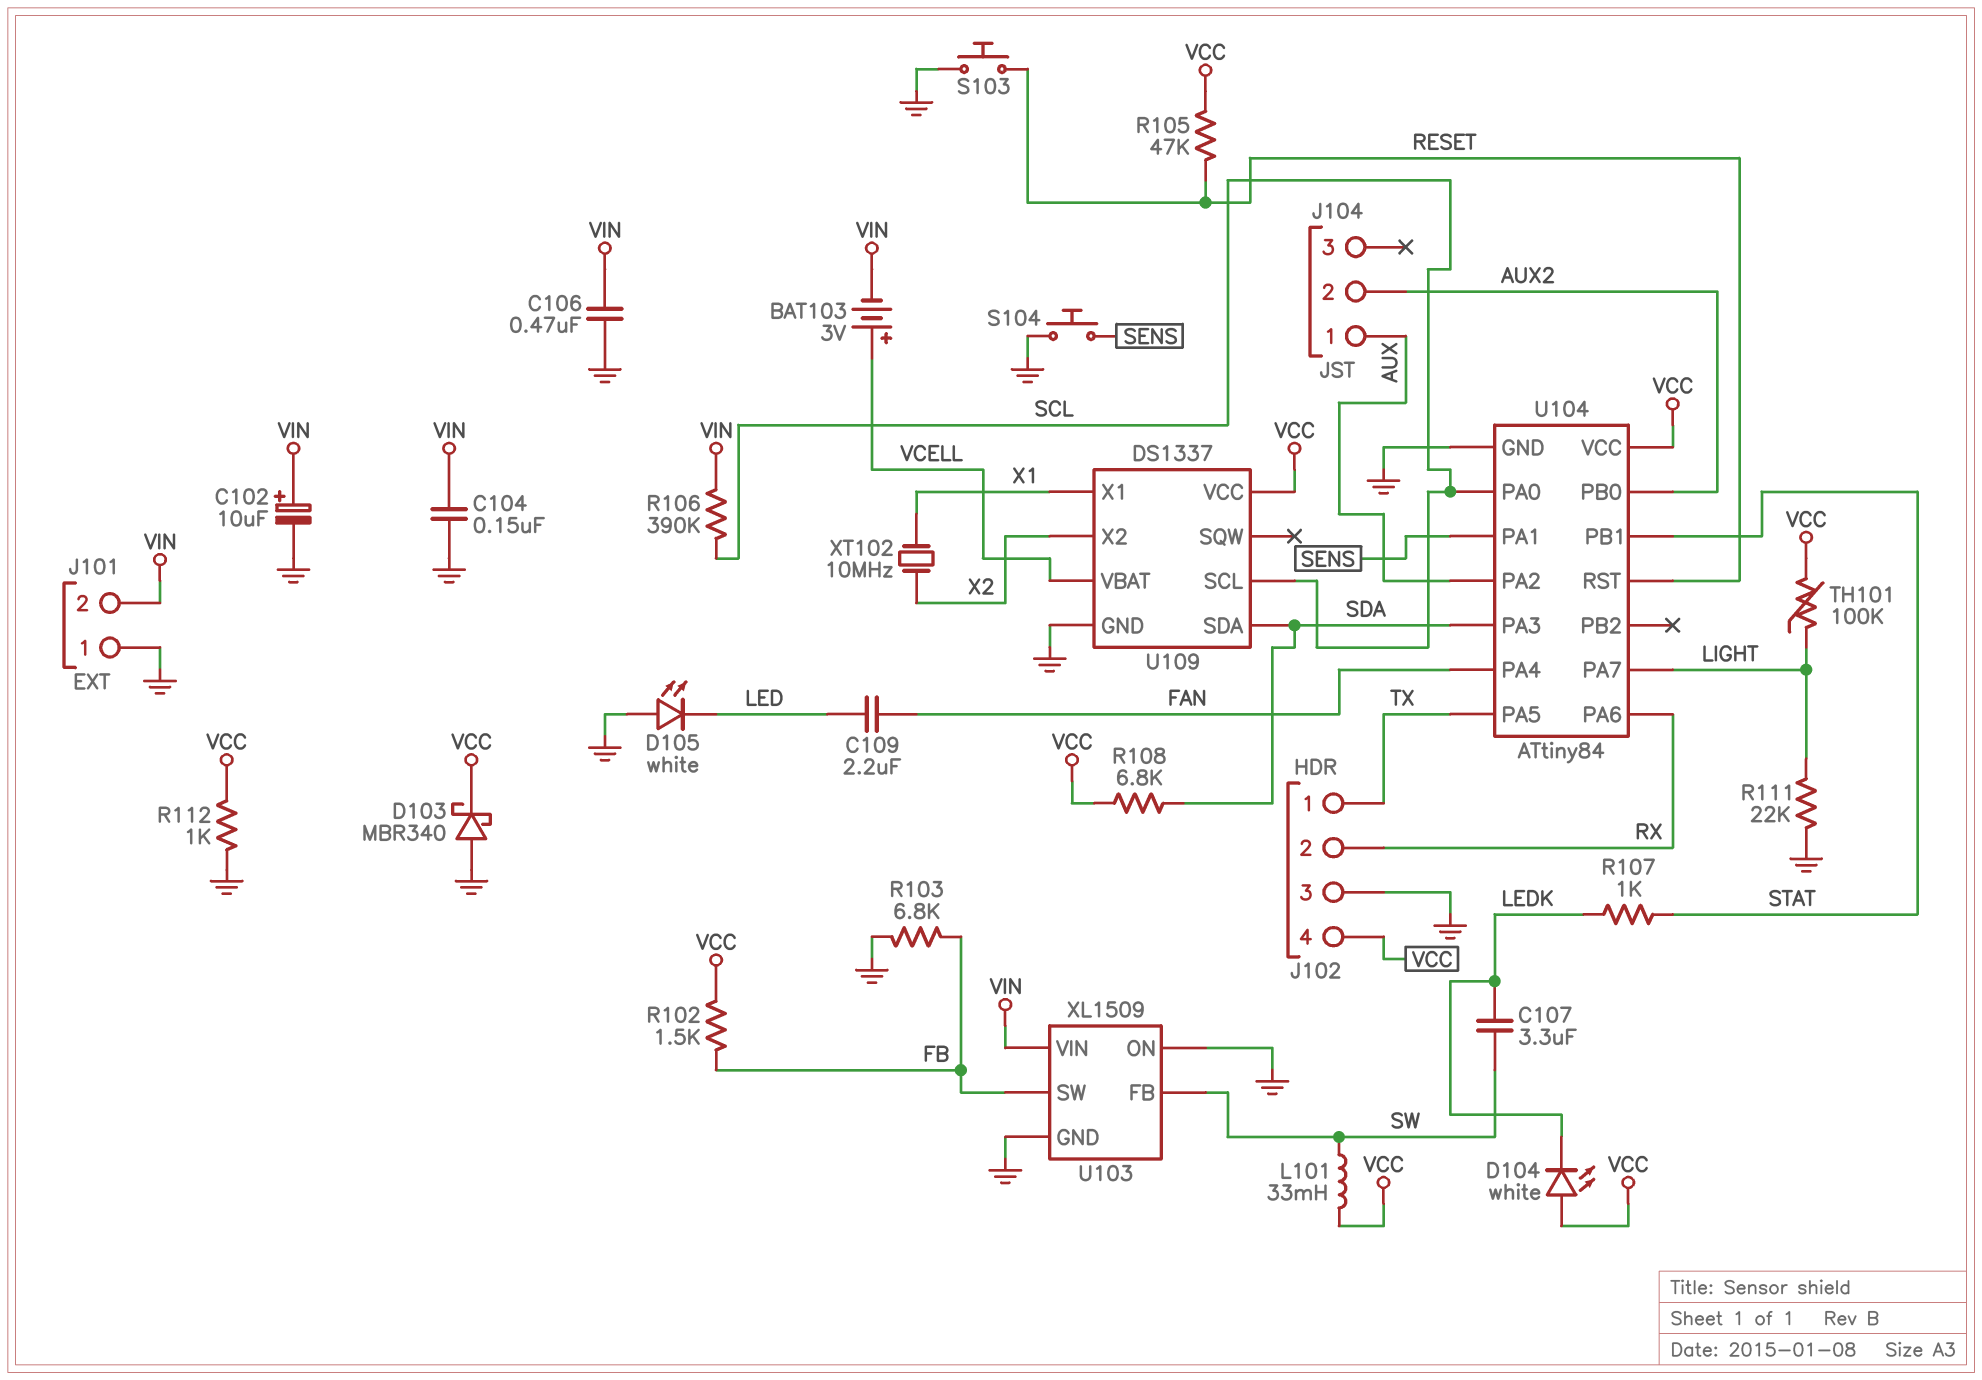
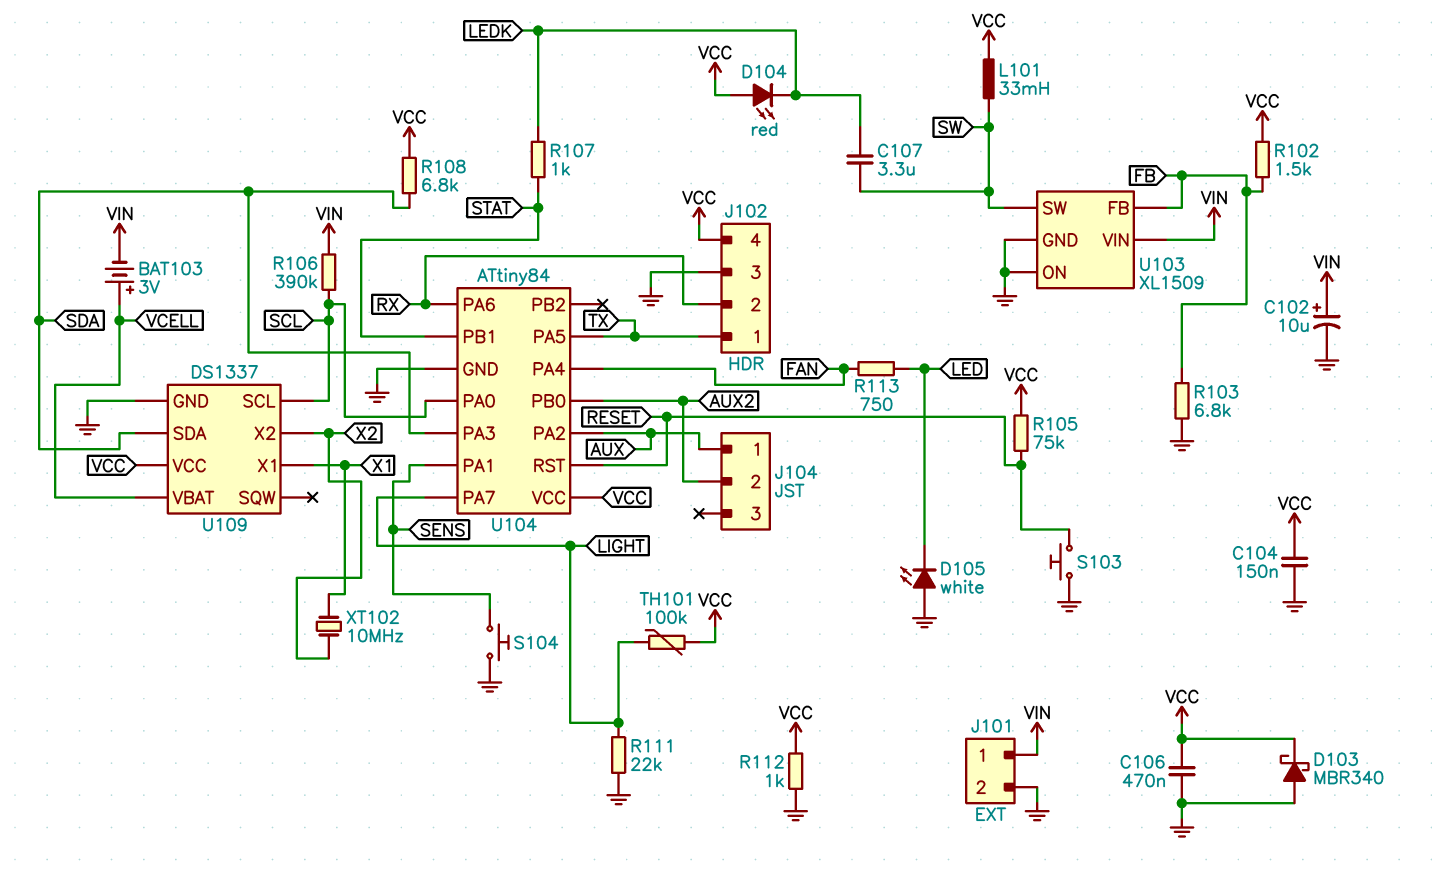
C104: 150nF (GND, VIN) -> 150nF (GND, VCC)
C106: 470nF (GND, VIN) -> 470nF (GND, VCC)
C109: 2.2uF (FAN, LED) -> none
D104: LED white (A VCC, K LEDK) -> LED red (A VCC, K LEDK)
J101 pin 1: GND -> VIN
J101 pin 2: VIN -> GND
R105: 47k (RESET, VCC) -> 75k (RESET, VCC)
R113: none -> 750 (FAN, LED)
U103 pin FB: SW -> FB
U103 pin SW: FB -> SW

